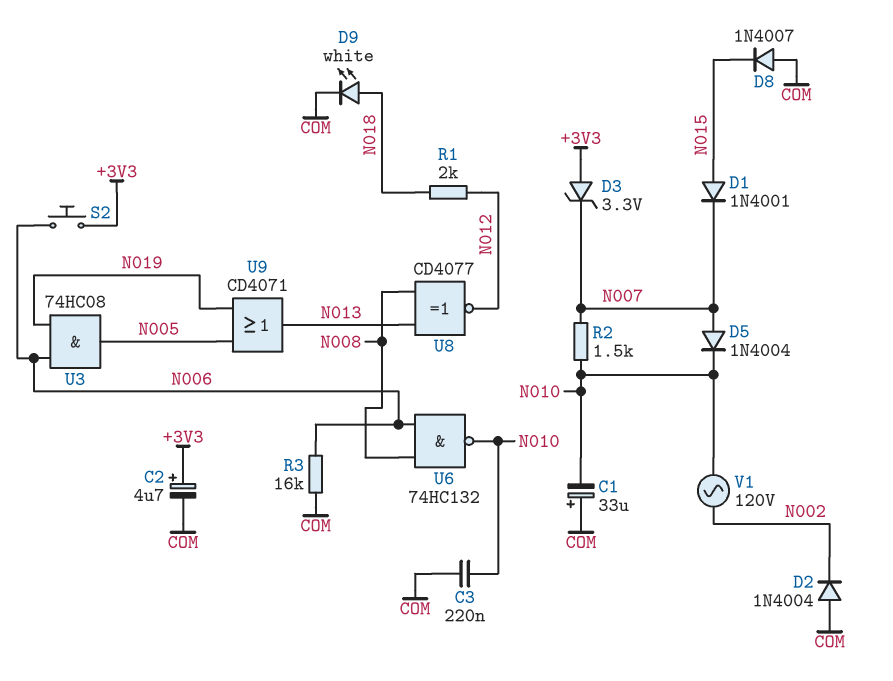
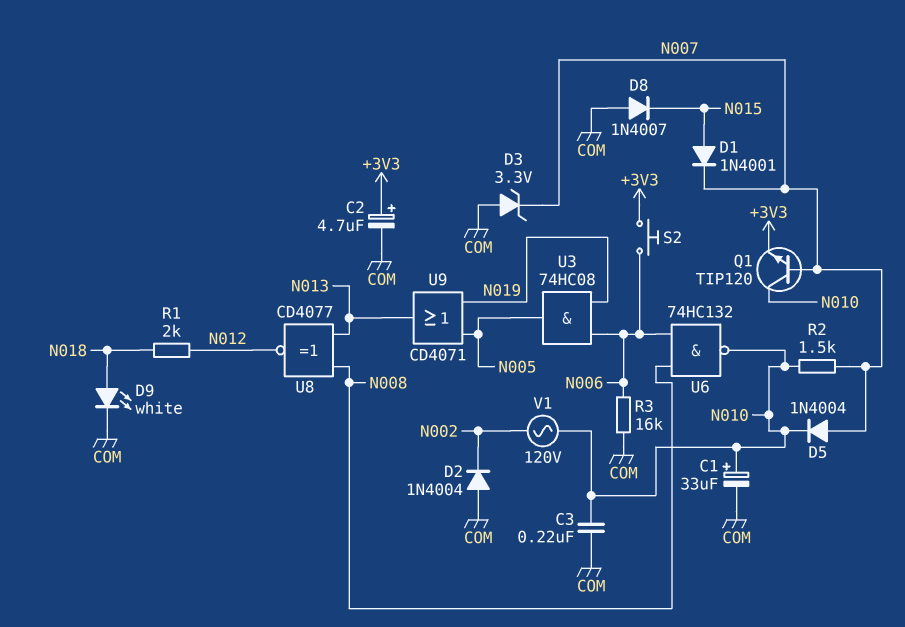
C1: 33uF (plus COM, minus N010) -> 33uF (plus N010, minus COM)
D3: zener 3.3V (A +3V3, K N007) -> zener 3.3V (A COM, K N007)
Q1: none -> NPN TIP120 (B N007, C N010, E +3V3)

